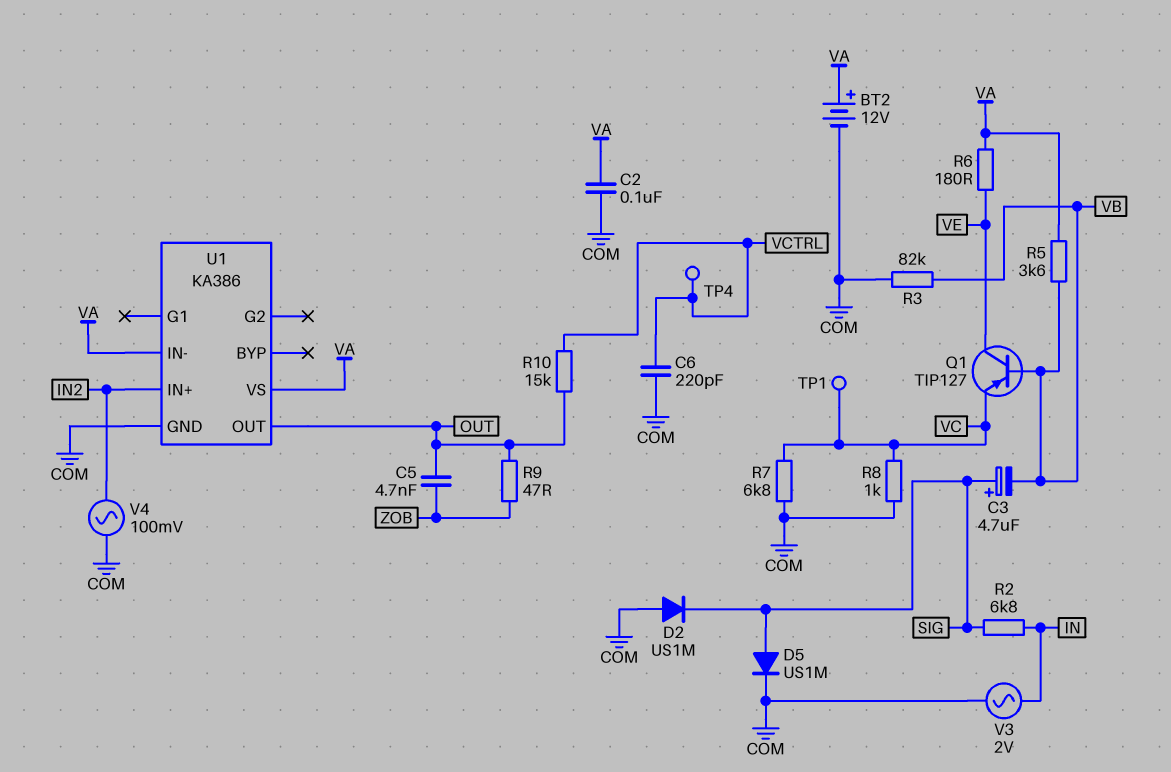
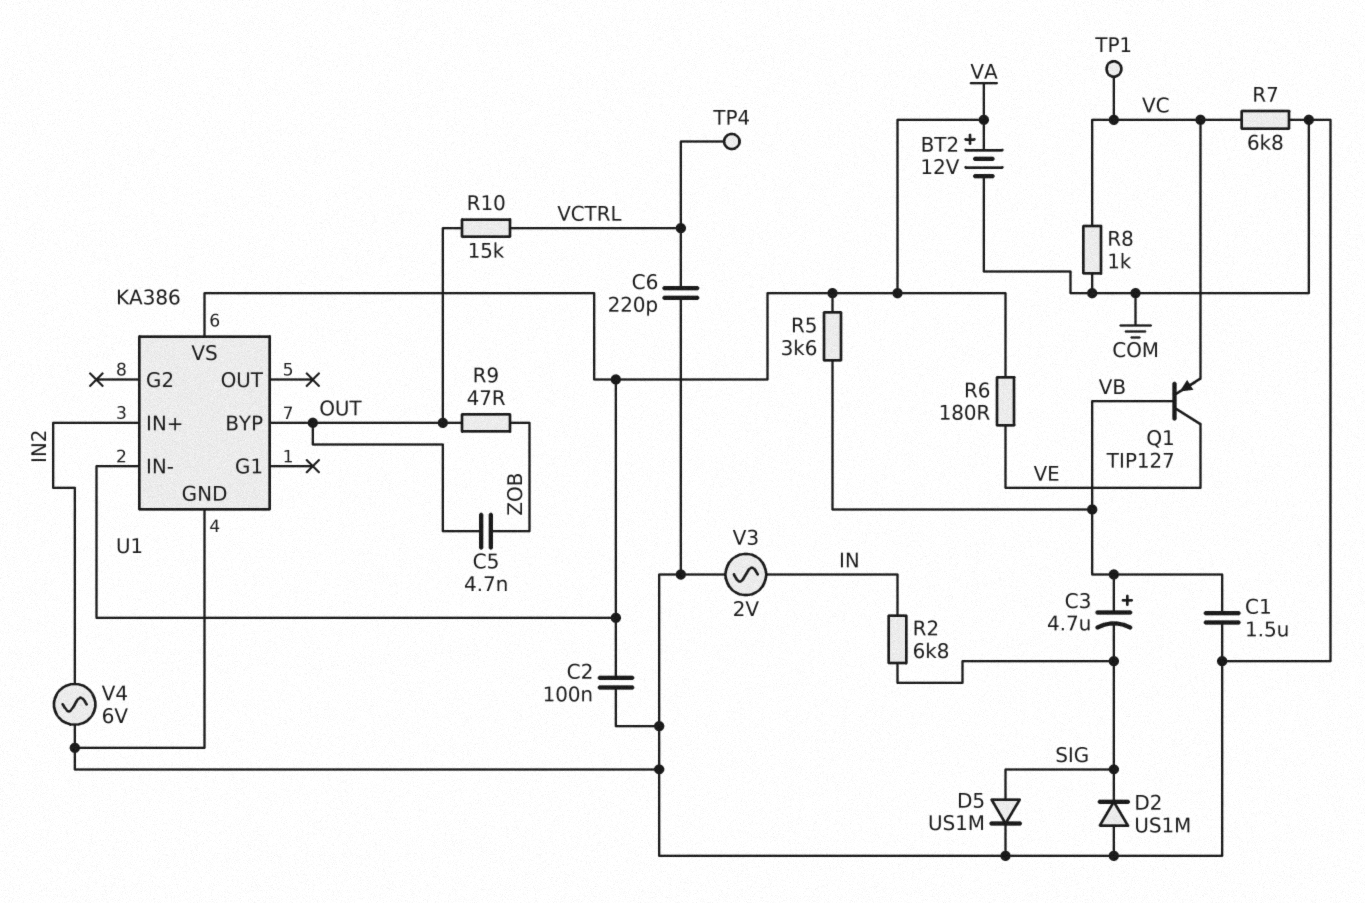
C1: none -> 1.5uF (COM, VB)
C3: 4.7uF (plus SIG, minus VB) -> 4.7uF (plus VB, minus SIG)
R3: 82k (COM, VB) -> none
U1 pin BYP: none -> OUT
U1 pin OUT: OUT -> none
V4: AC 100mV (COM, IN2) -> AC 6V (COM, IN2)

